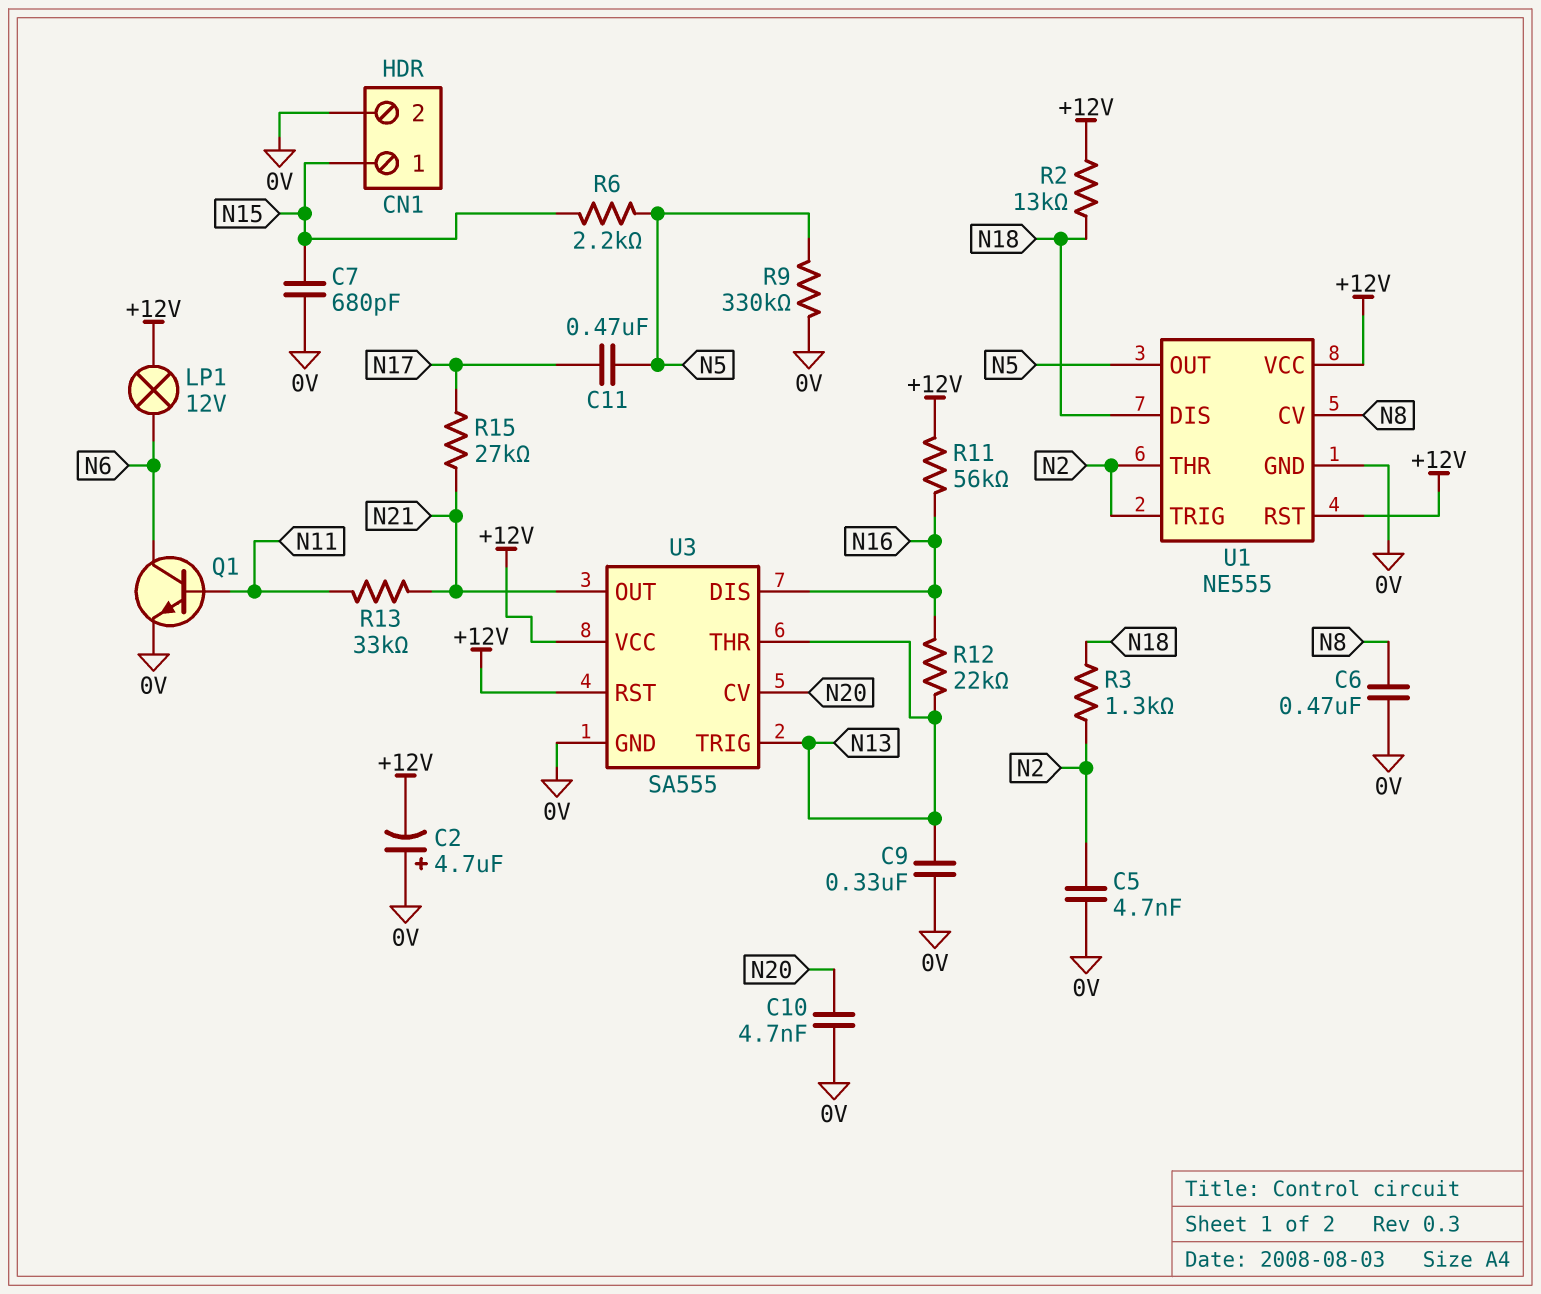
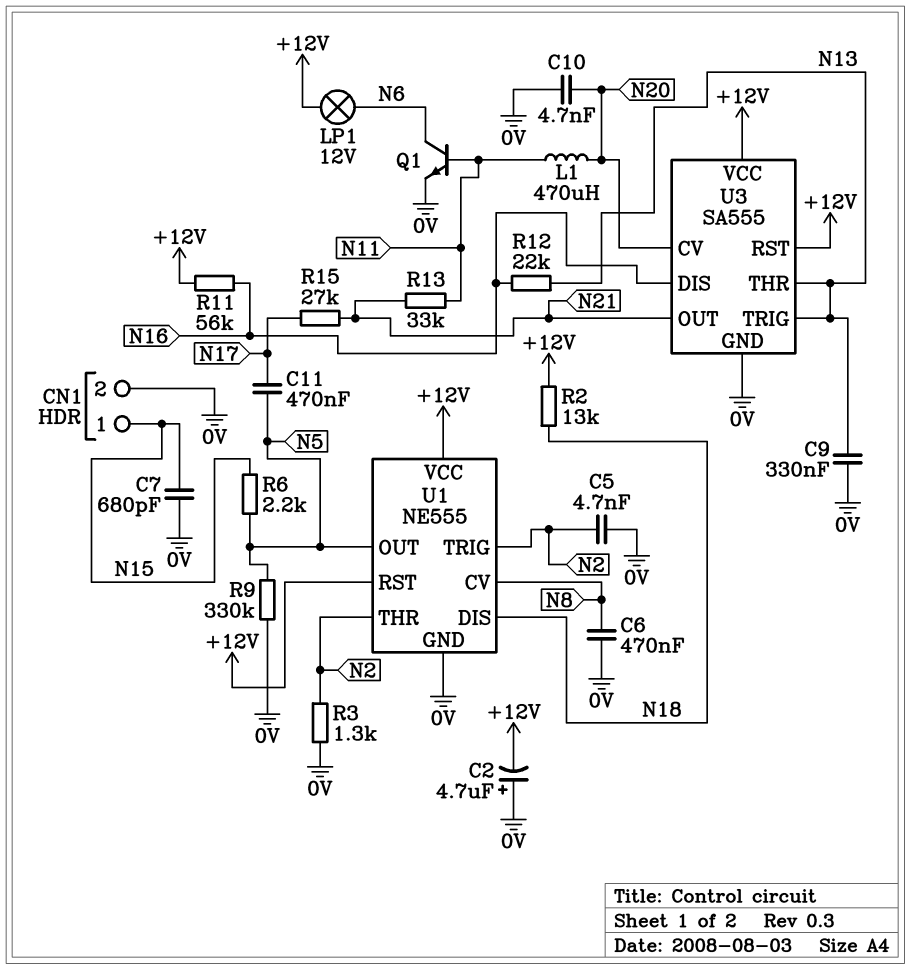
L1: none -> 470uH (N11, N20)
R3: 1.3k (N2, N18) -> 1.3k (0V, N2)

